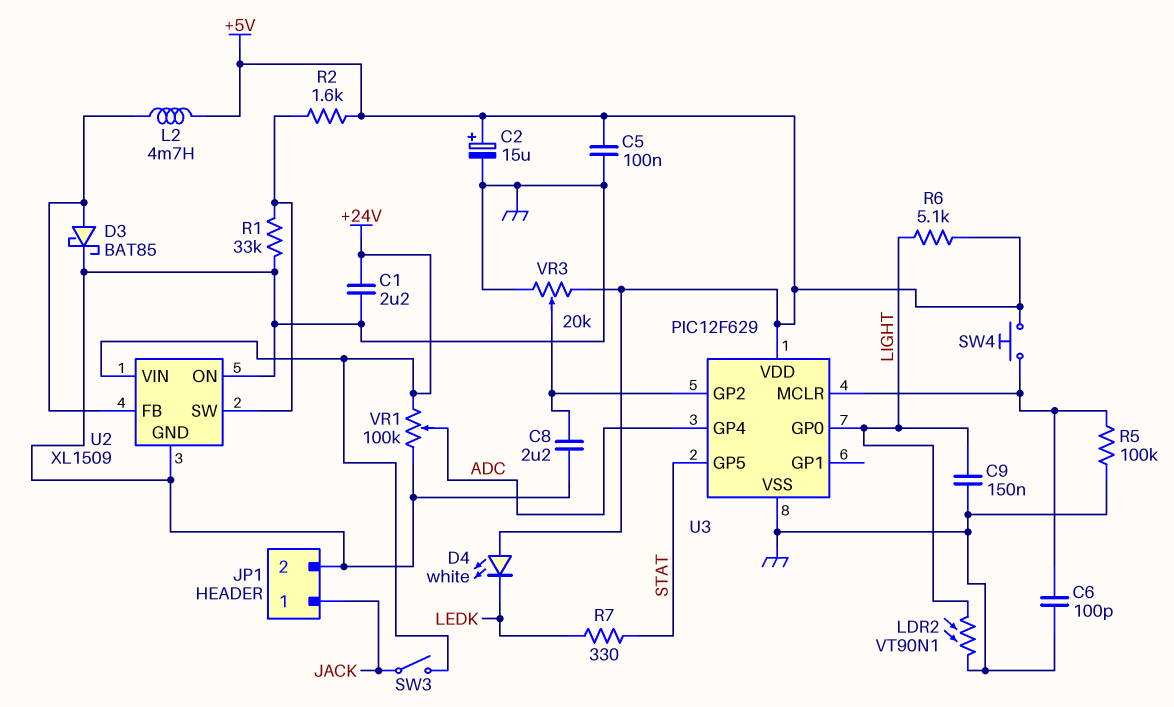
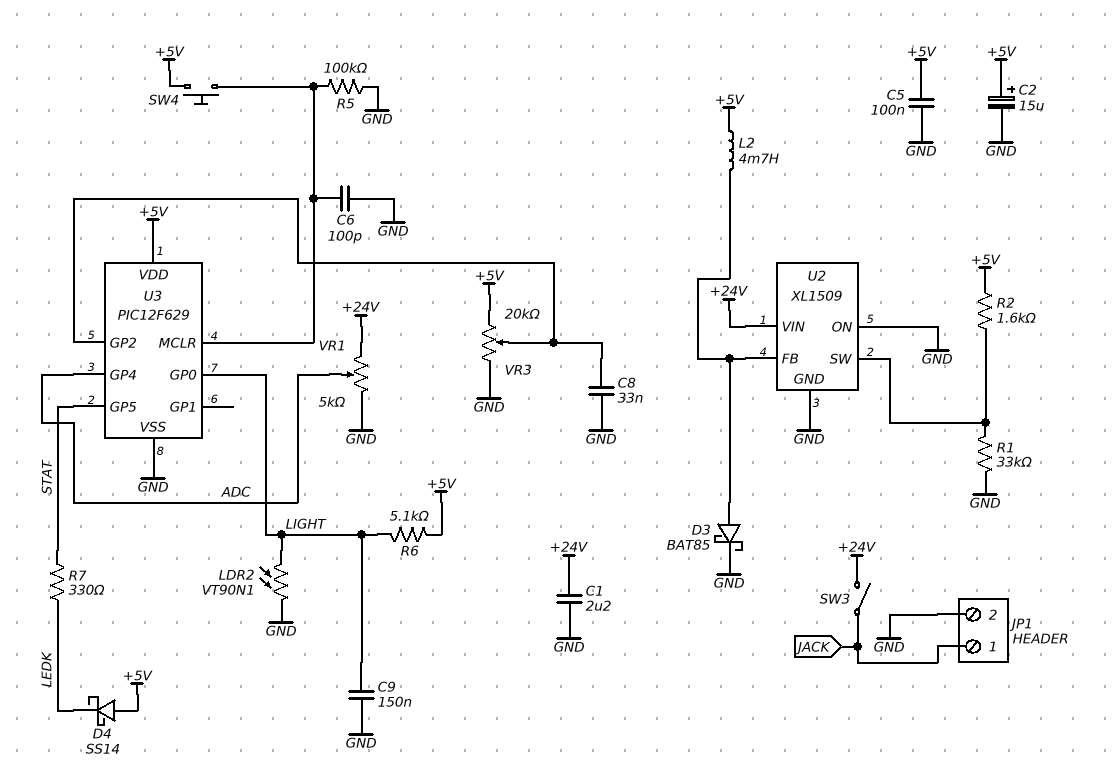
C8: 2.2uF (GND, U3/GP2) -> 33nF (GND, U3/GP2)
D4: LED white (A +5V, K LEDK) -> schottky SS14 (A +5V, K LEDK)
VR1: 100k (+24V, GND, wiper ADC) -> 5k (+24V, GND, wiper ADC)

